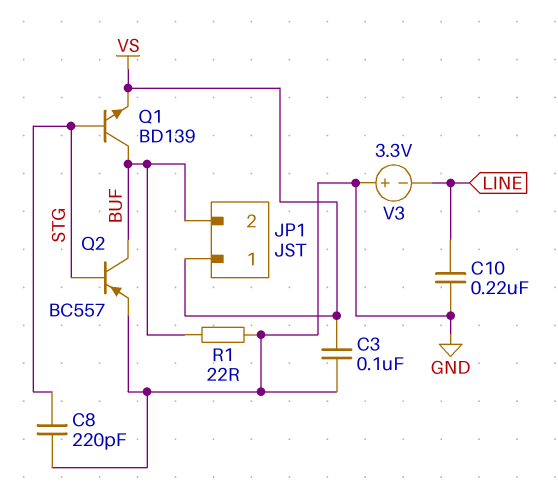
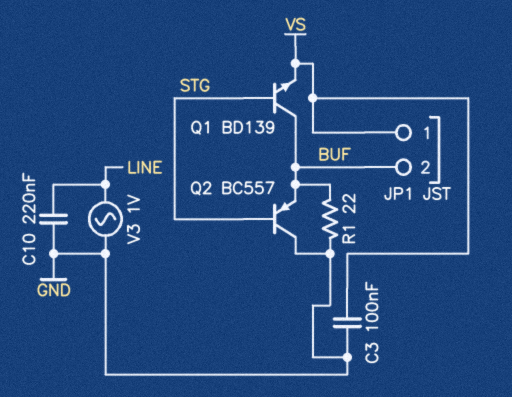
C8: 220pF (GND, STG) -> none
Q2: PNP BC557 (B STG, C BUF, E GND) -> PNP BC557 (B STG, C GND, E BUF)
V3: 3.3V (plus GND, minus LINE) -> AC 1V (GND, LINE)

